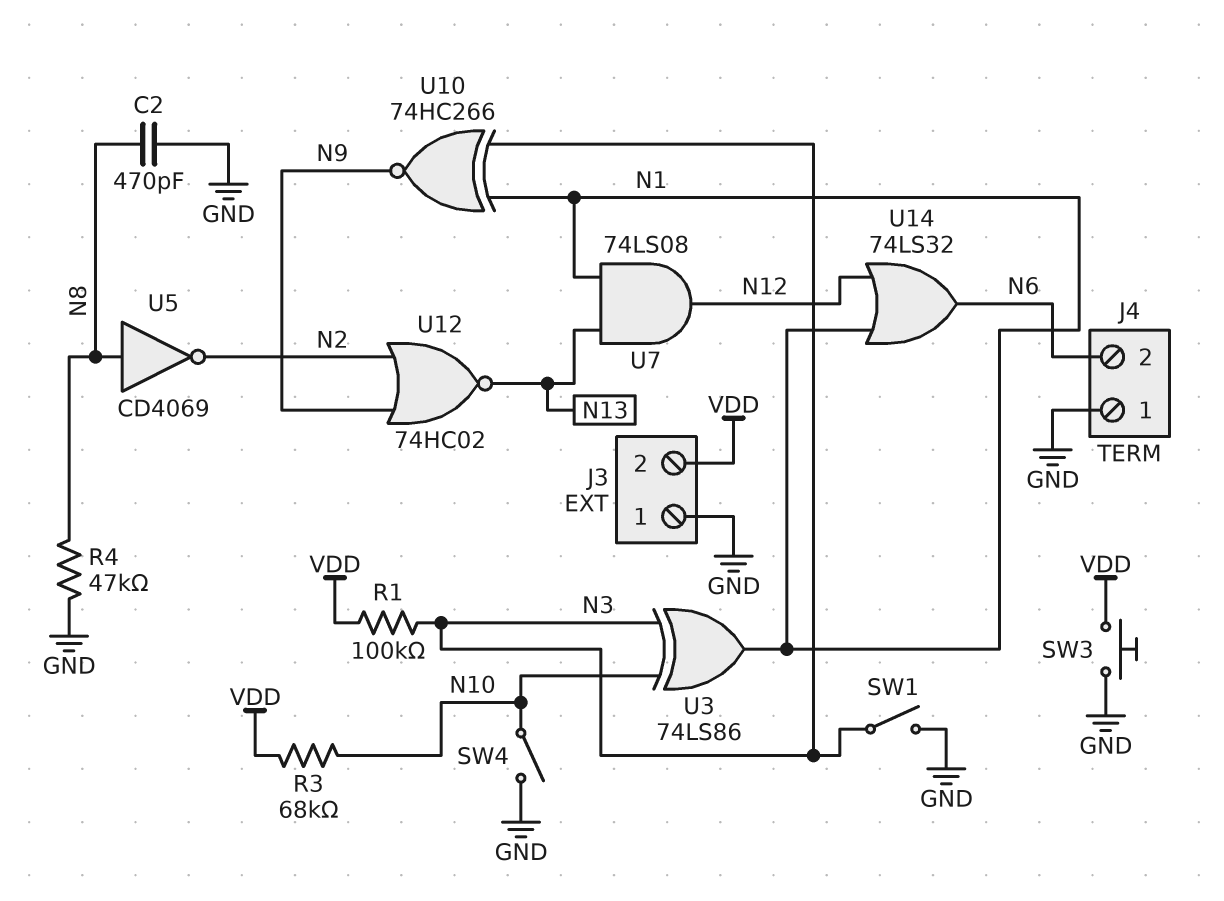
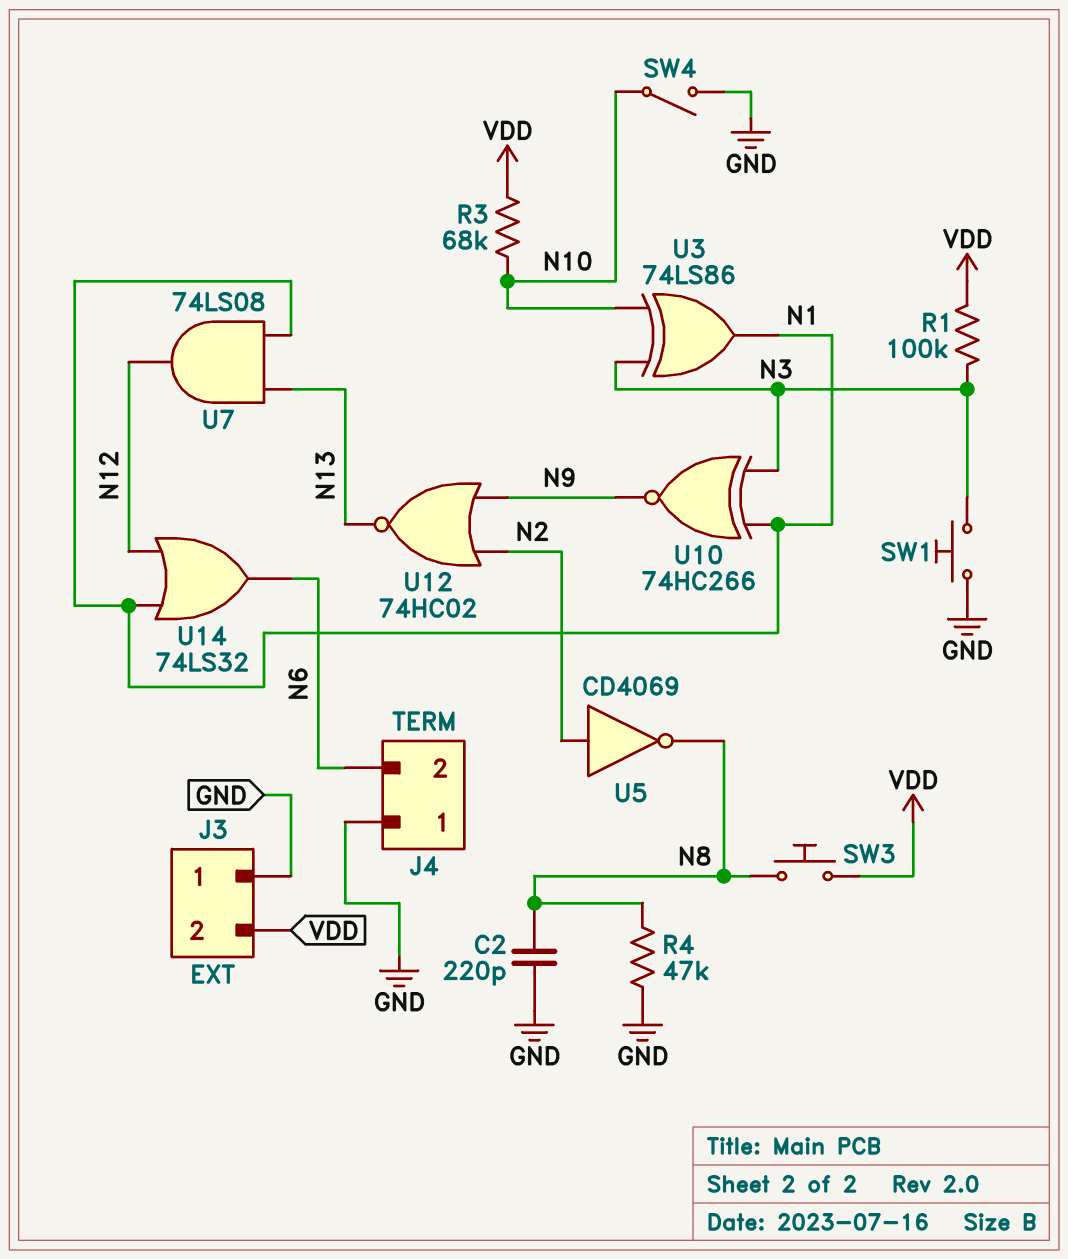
C2: 470pF (GND, N8) -> 220pF (GND, N8)
SW1: switch (GND, N3) -> button (GND, N3)
SW3: button (GND, VDD) -> button (N8, VDD)
U5: NOT CD4069 (in N8, out N2) -> NOT CD4069 (in N2, out N8)

